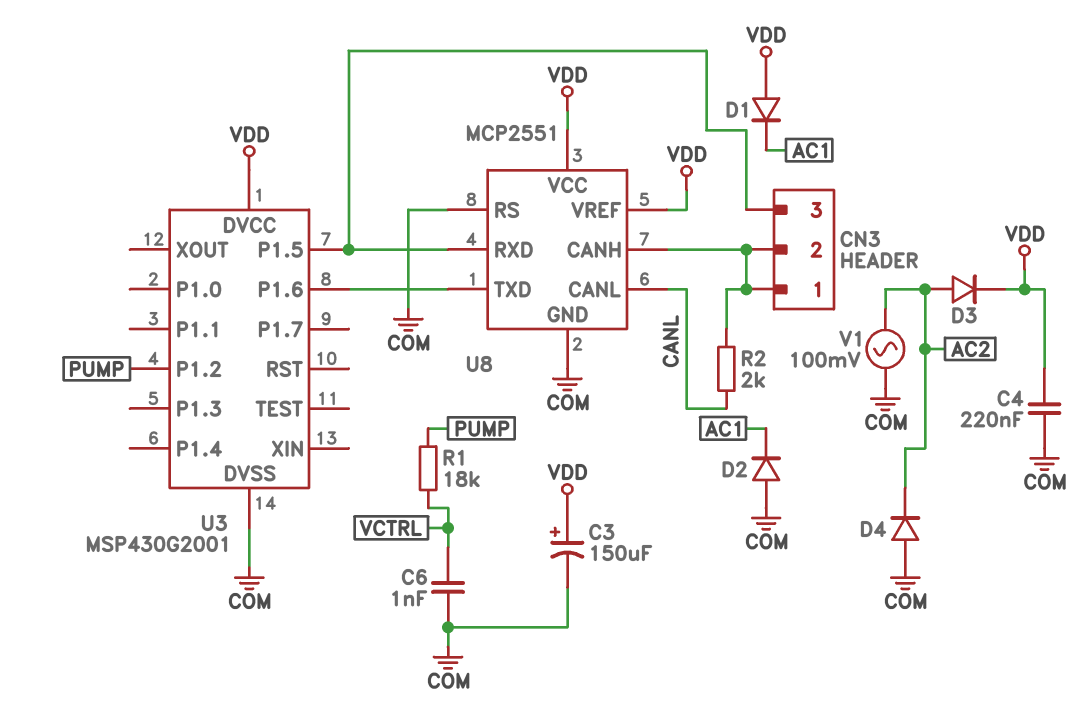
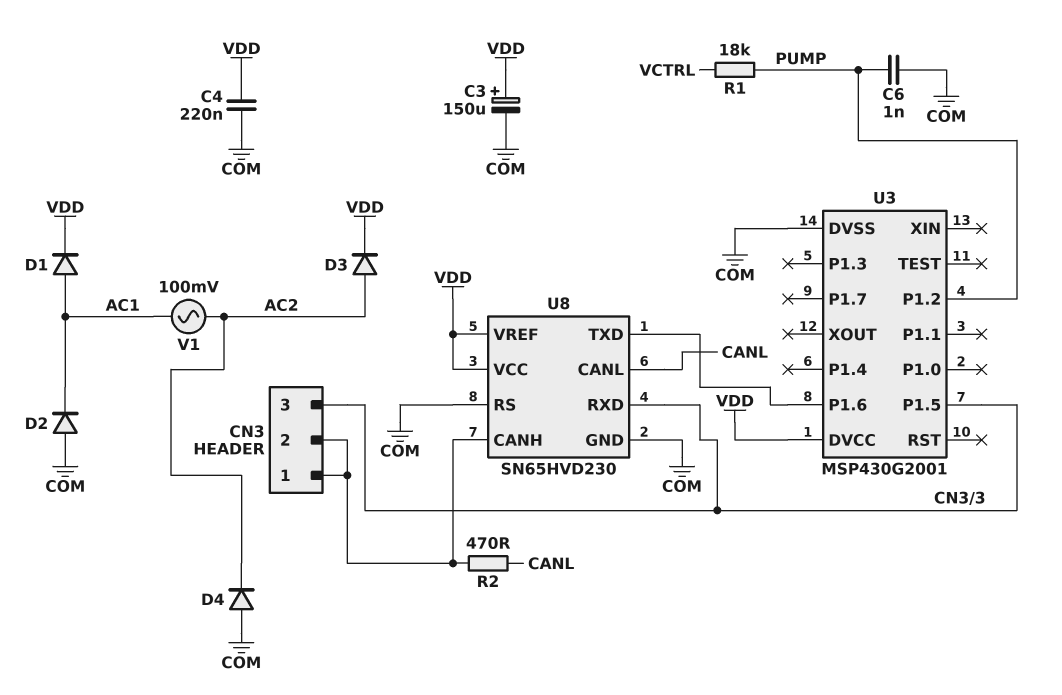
C6: 1nF (COM, VCTRL) -> 1nF (COM, PUMP)
D1: diode (A VDD, K AC1) -> diode (A AC1, K VDD)
R2: 2k (CANL, CN3/1) -> 470 (CANL, CN3/1)
U8: MCP2551 -> SN65HVD230
V1: AC 100mV (AC2, COM) -> AC 100mV (AC1, AC2)

